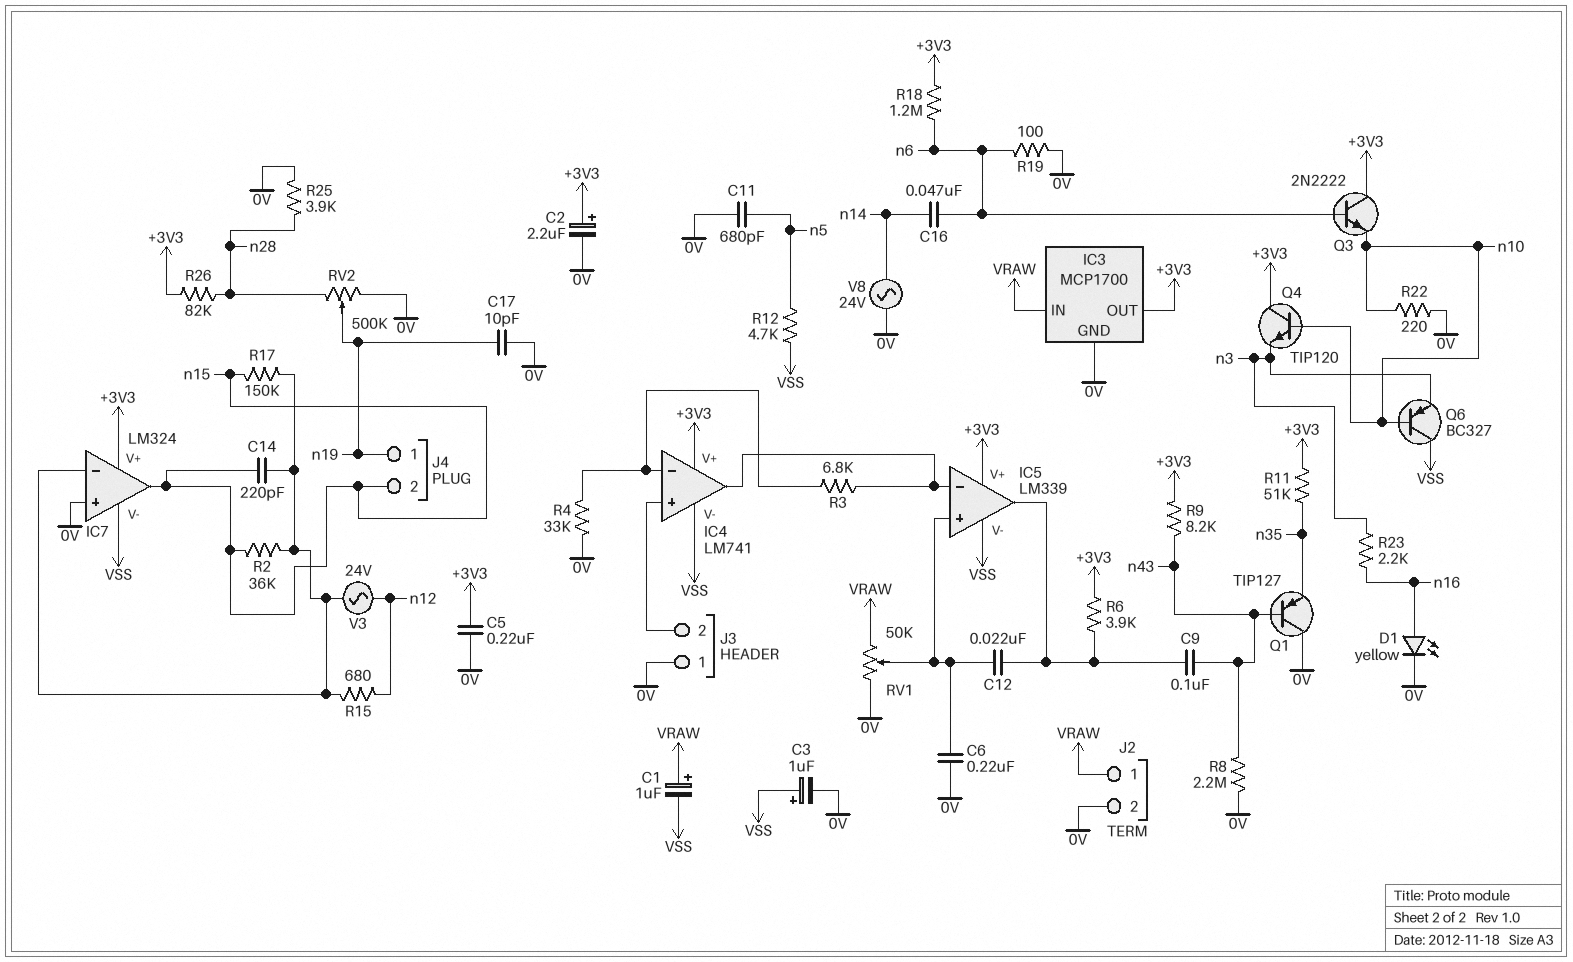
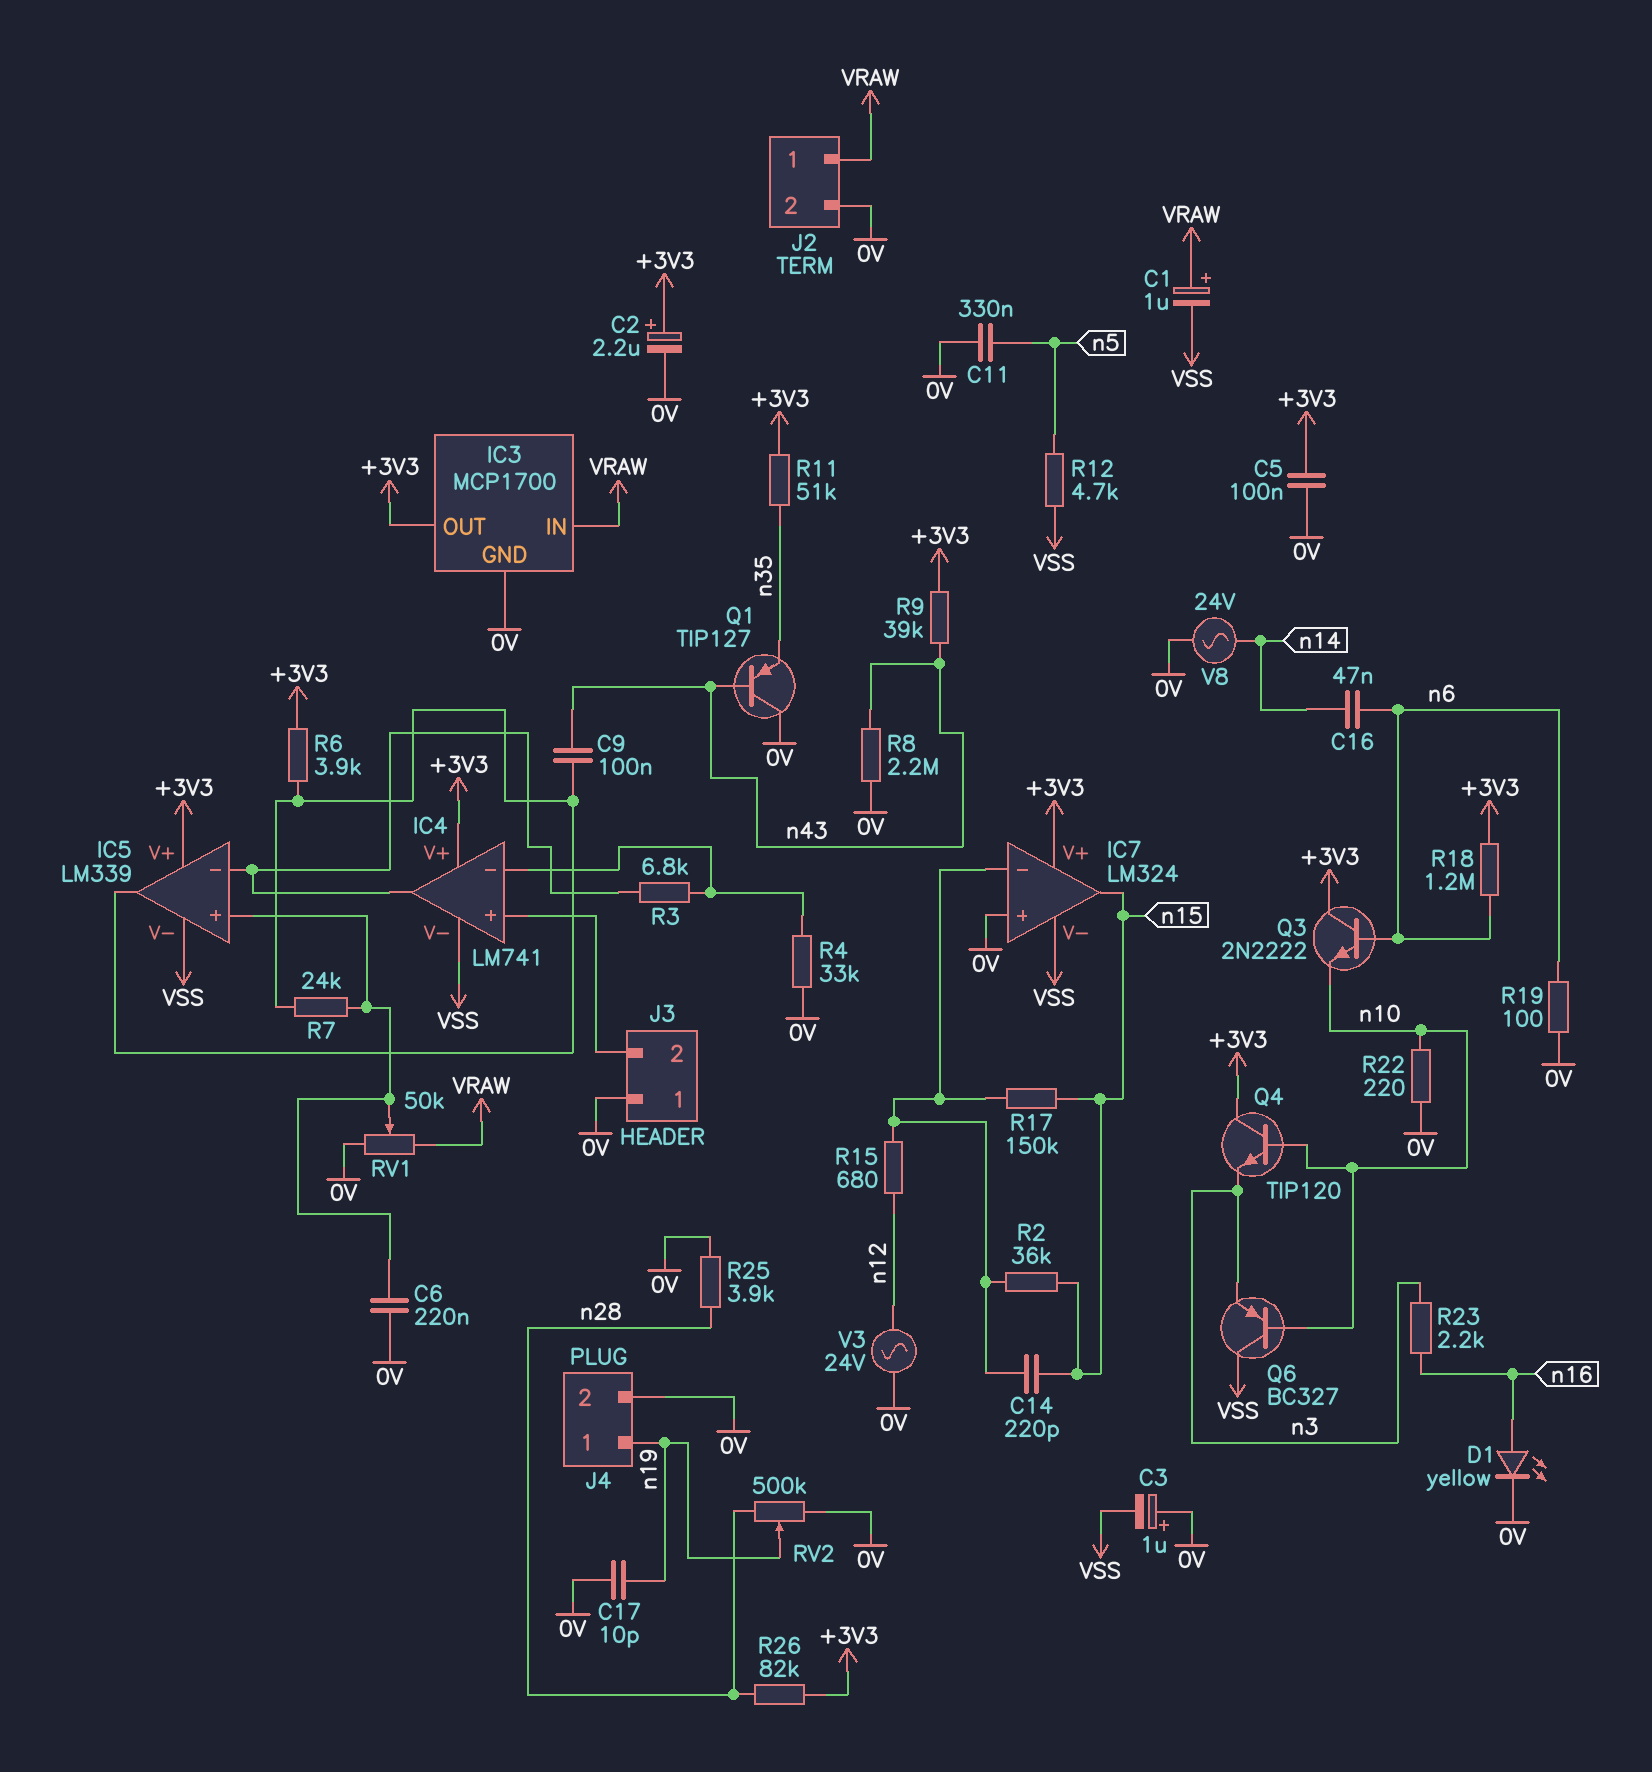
C3: 1uF (plus VSS, minus 0V) -> 1uF (plus 0V, minus VSS)
C5: 220nF (+3V3, 0V) -> 100nF (+3V3, 0V)
C11: 680pF (0V, n5) -> 330nF (0V, n5)
C12: 22nF (IC5/in+, IC5/out) -> none
J4 pin 2: n15 -> 0V
R7: none -> 24k (IC5/in+, IC5/out)
R9: 8.2k (+3V3, n43) -> 39k (+3V3, n43)
V3: AC 24V (IC7/in-, n12) -> AC 24V (0V, n12)

